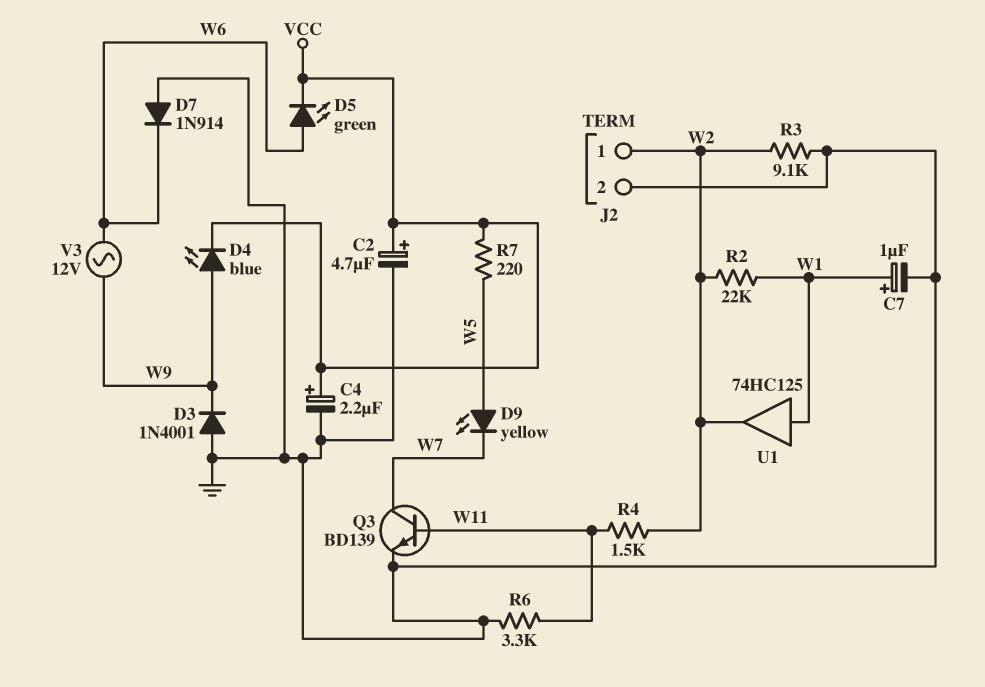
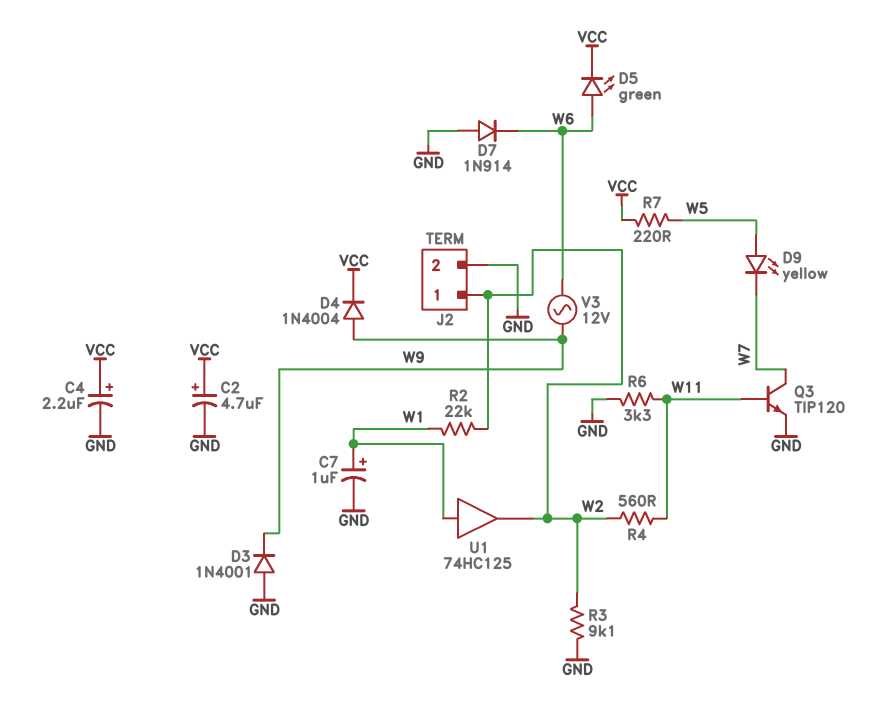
D4: LED blue (A W9, K VCC) -> diode 1N4004 (A W9, K VCC)
Q3: NPN BD139 (B W11, C W7, E GND) -> NPN TIP120 (B W11, C W7, E GND)
R4: 1.5k (W2, W11) -> 560 (W2, W11)

